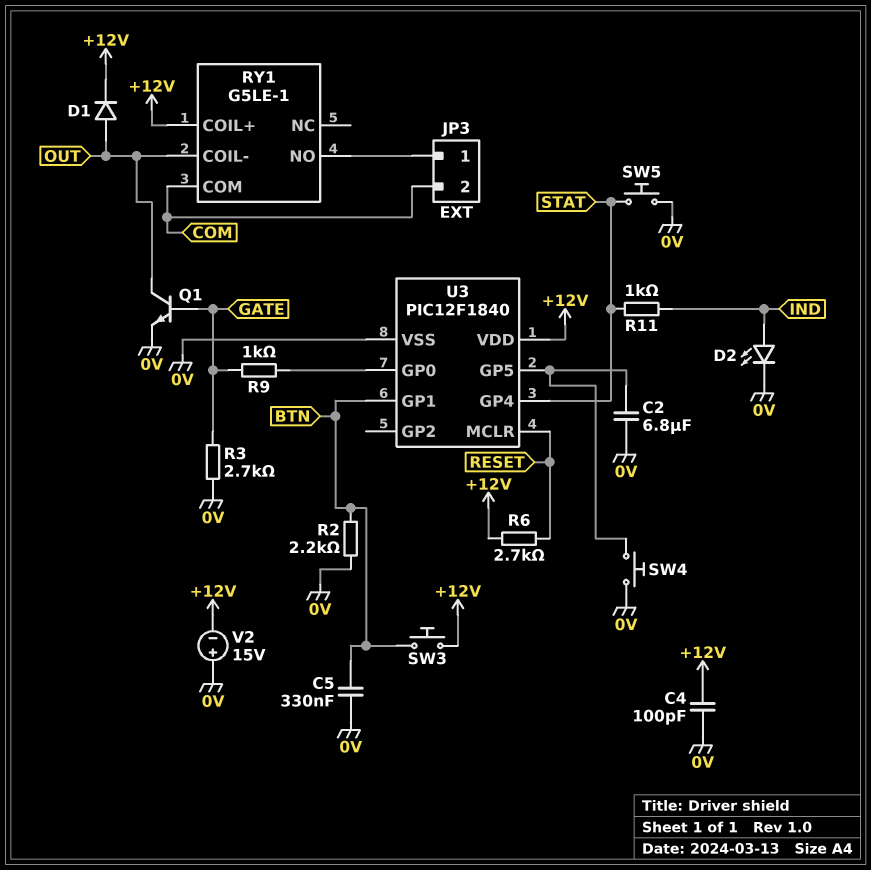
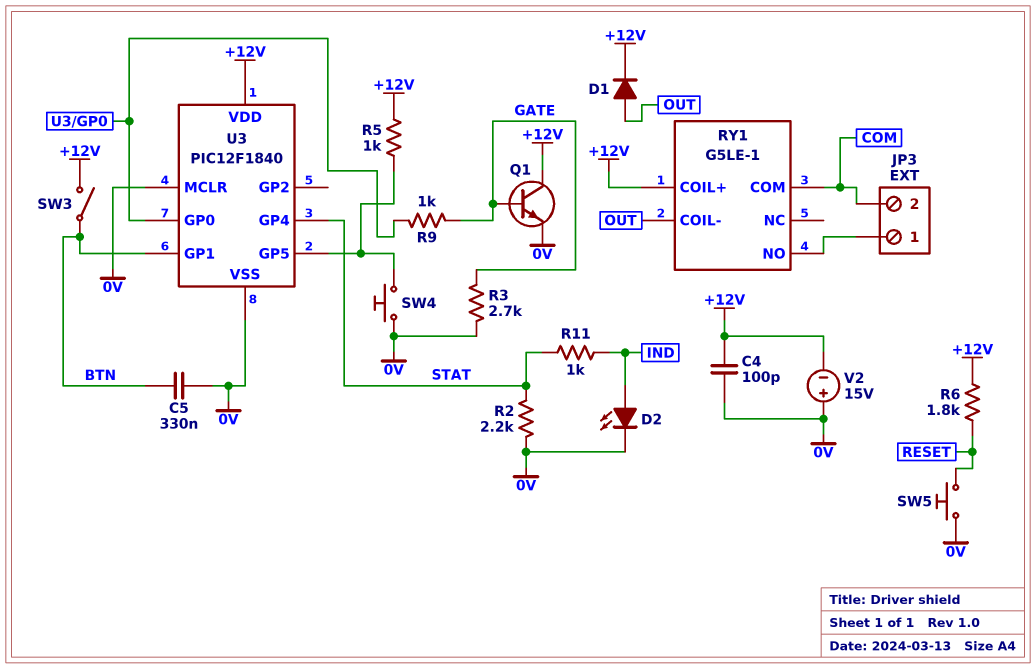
C2: 6.8uF (0V, U3/GP5) -> none
Q1: NPN (B GATE, C OUT, E 0V) -> NPN (B GATE, C +12V, E 0V)
R2: 2.2k (0V, BTN) -> 2.2k (0V, STAT)
R5: none -> 1k (+12V, U3/GP5)
R6: 2.7k (+12V, RESET) -> 1.8k (+12V, RESET)
SW3: button (+12V, BTN) -> switch (+12V, BTN)
SW5: button (0V, STAT) -> button (0V, RESET)
U3 pin MCLR: RESET -> 0V

